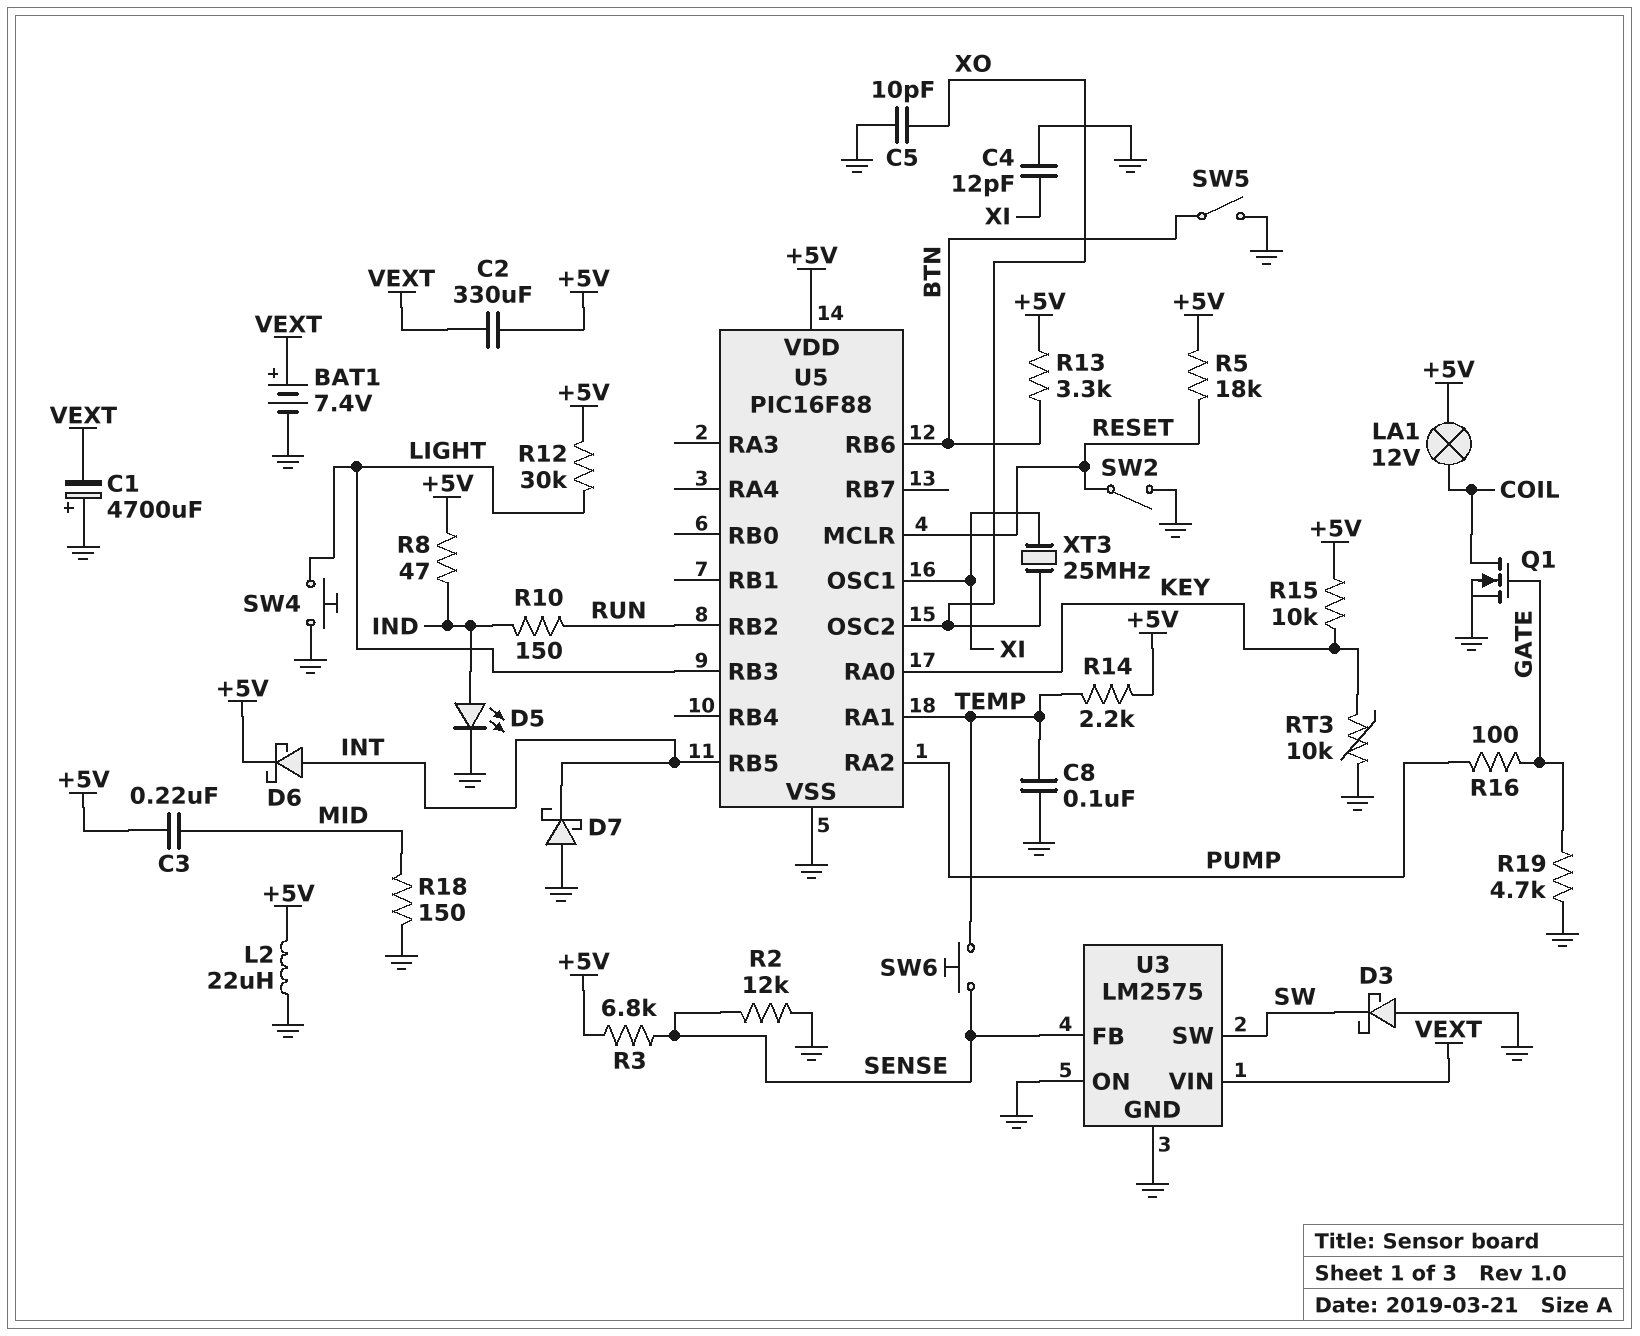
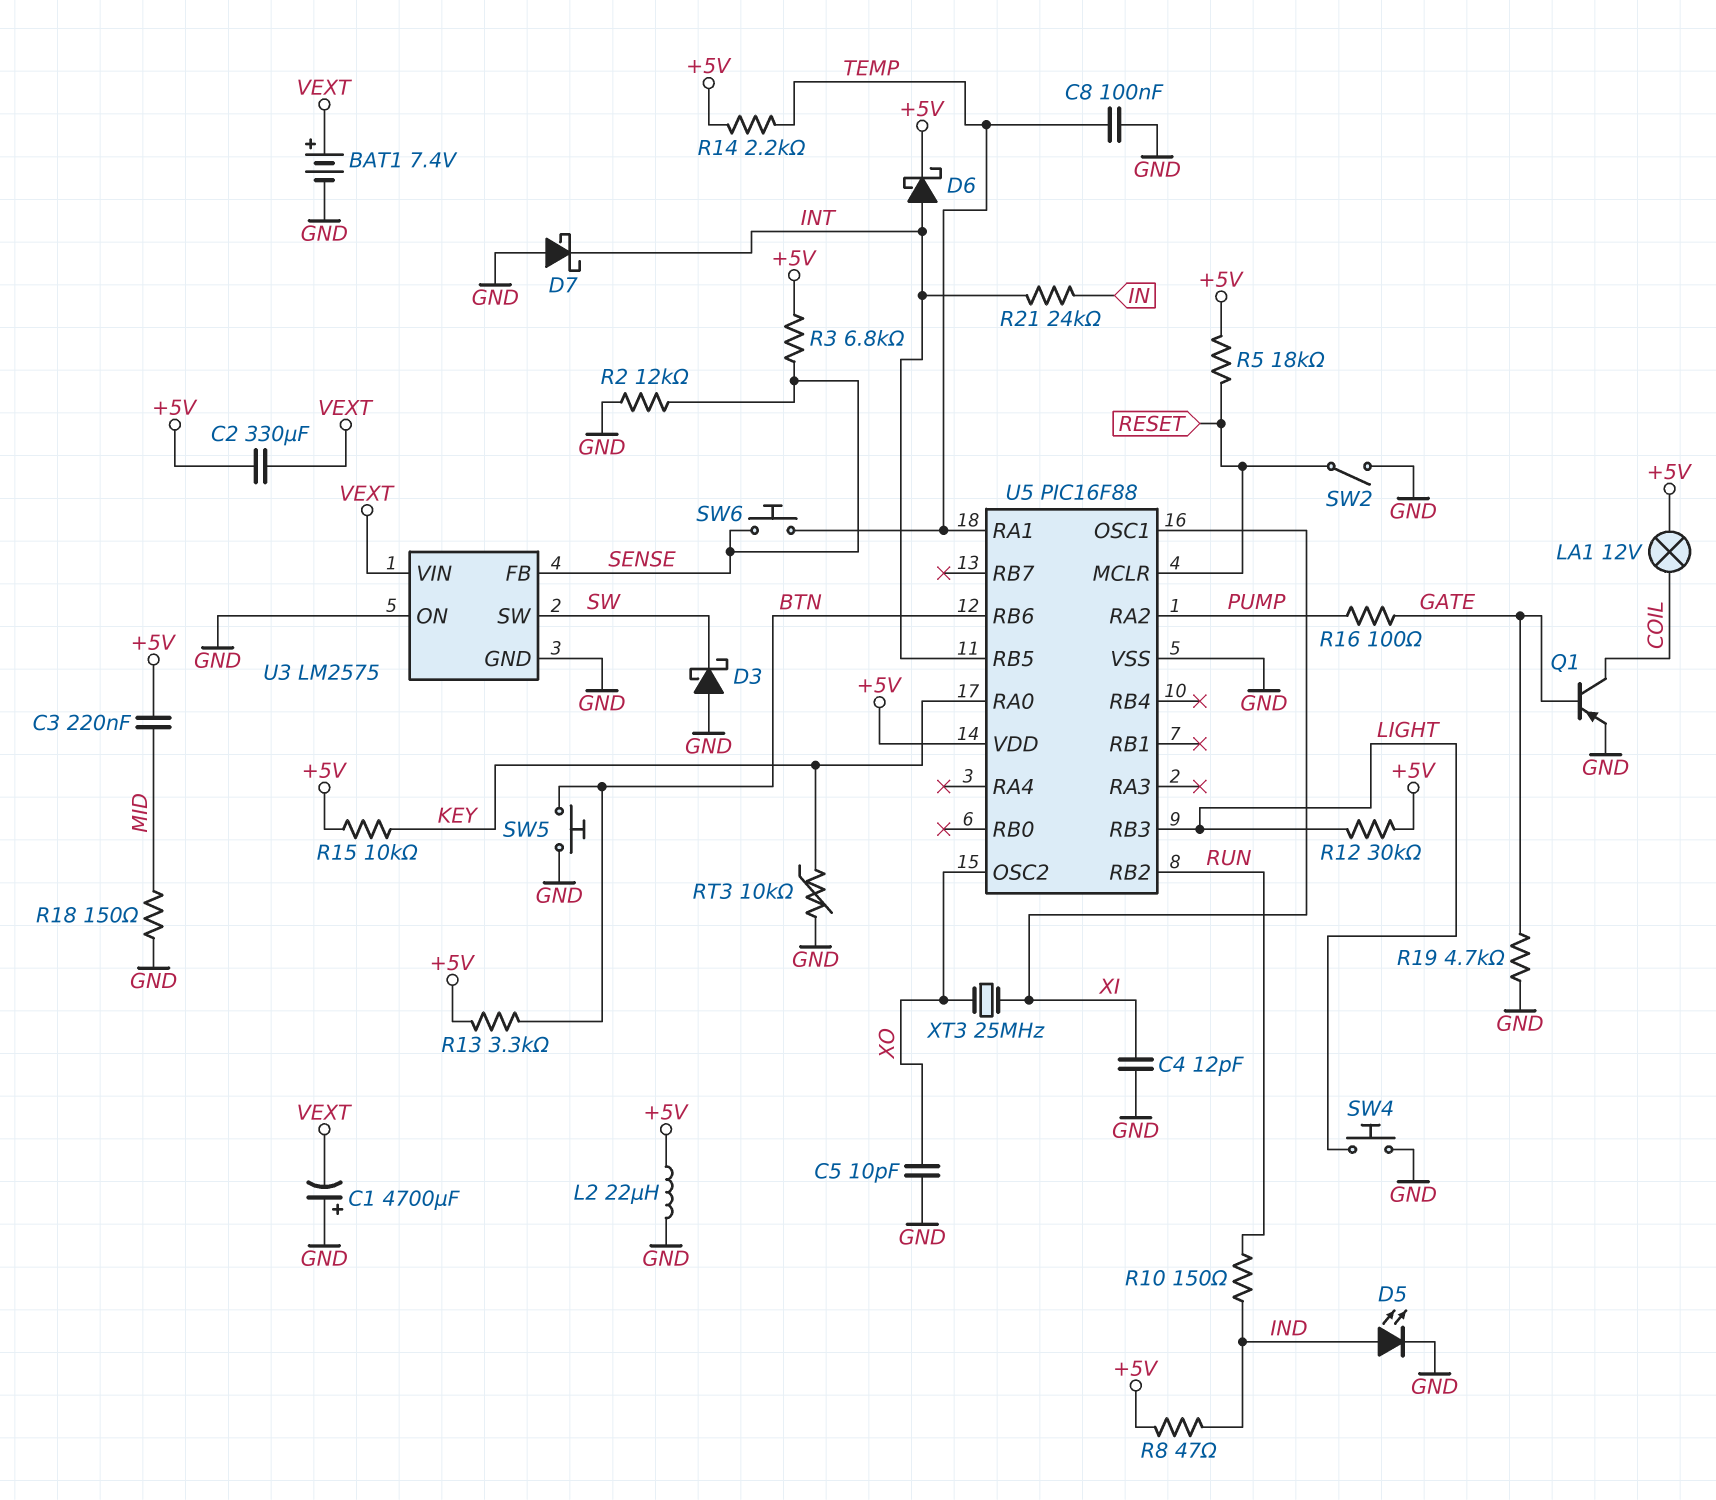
Q1: NMOS (G GATE, D COIL, S GND) -> PNP (B GATE, C COIL, E GND)
R21: none -> 24k (IN, INT)
SW5: switch (BTN, GND) -> button (BTN, GND)

